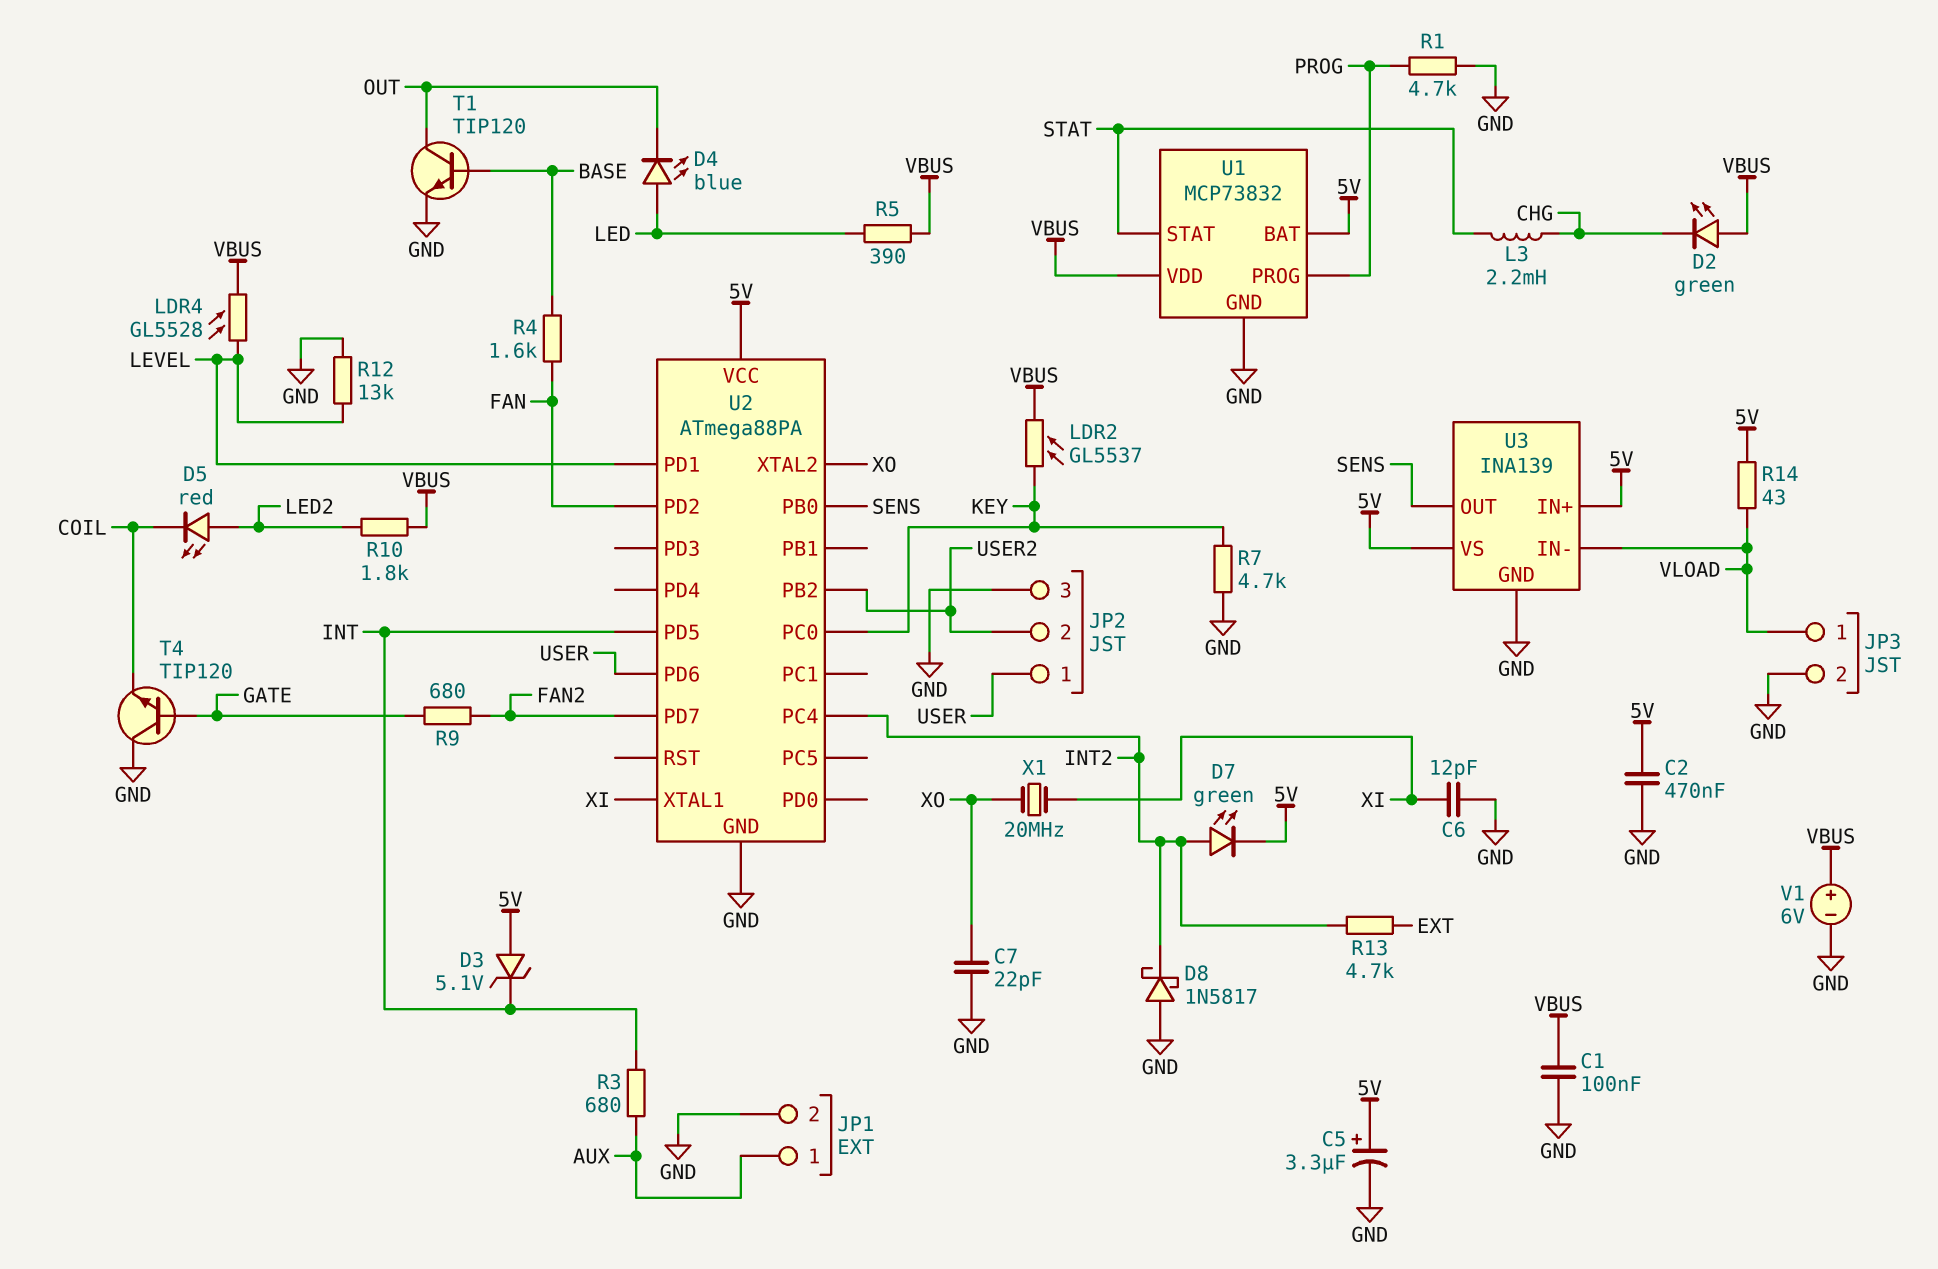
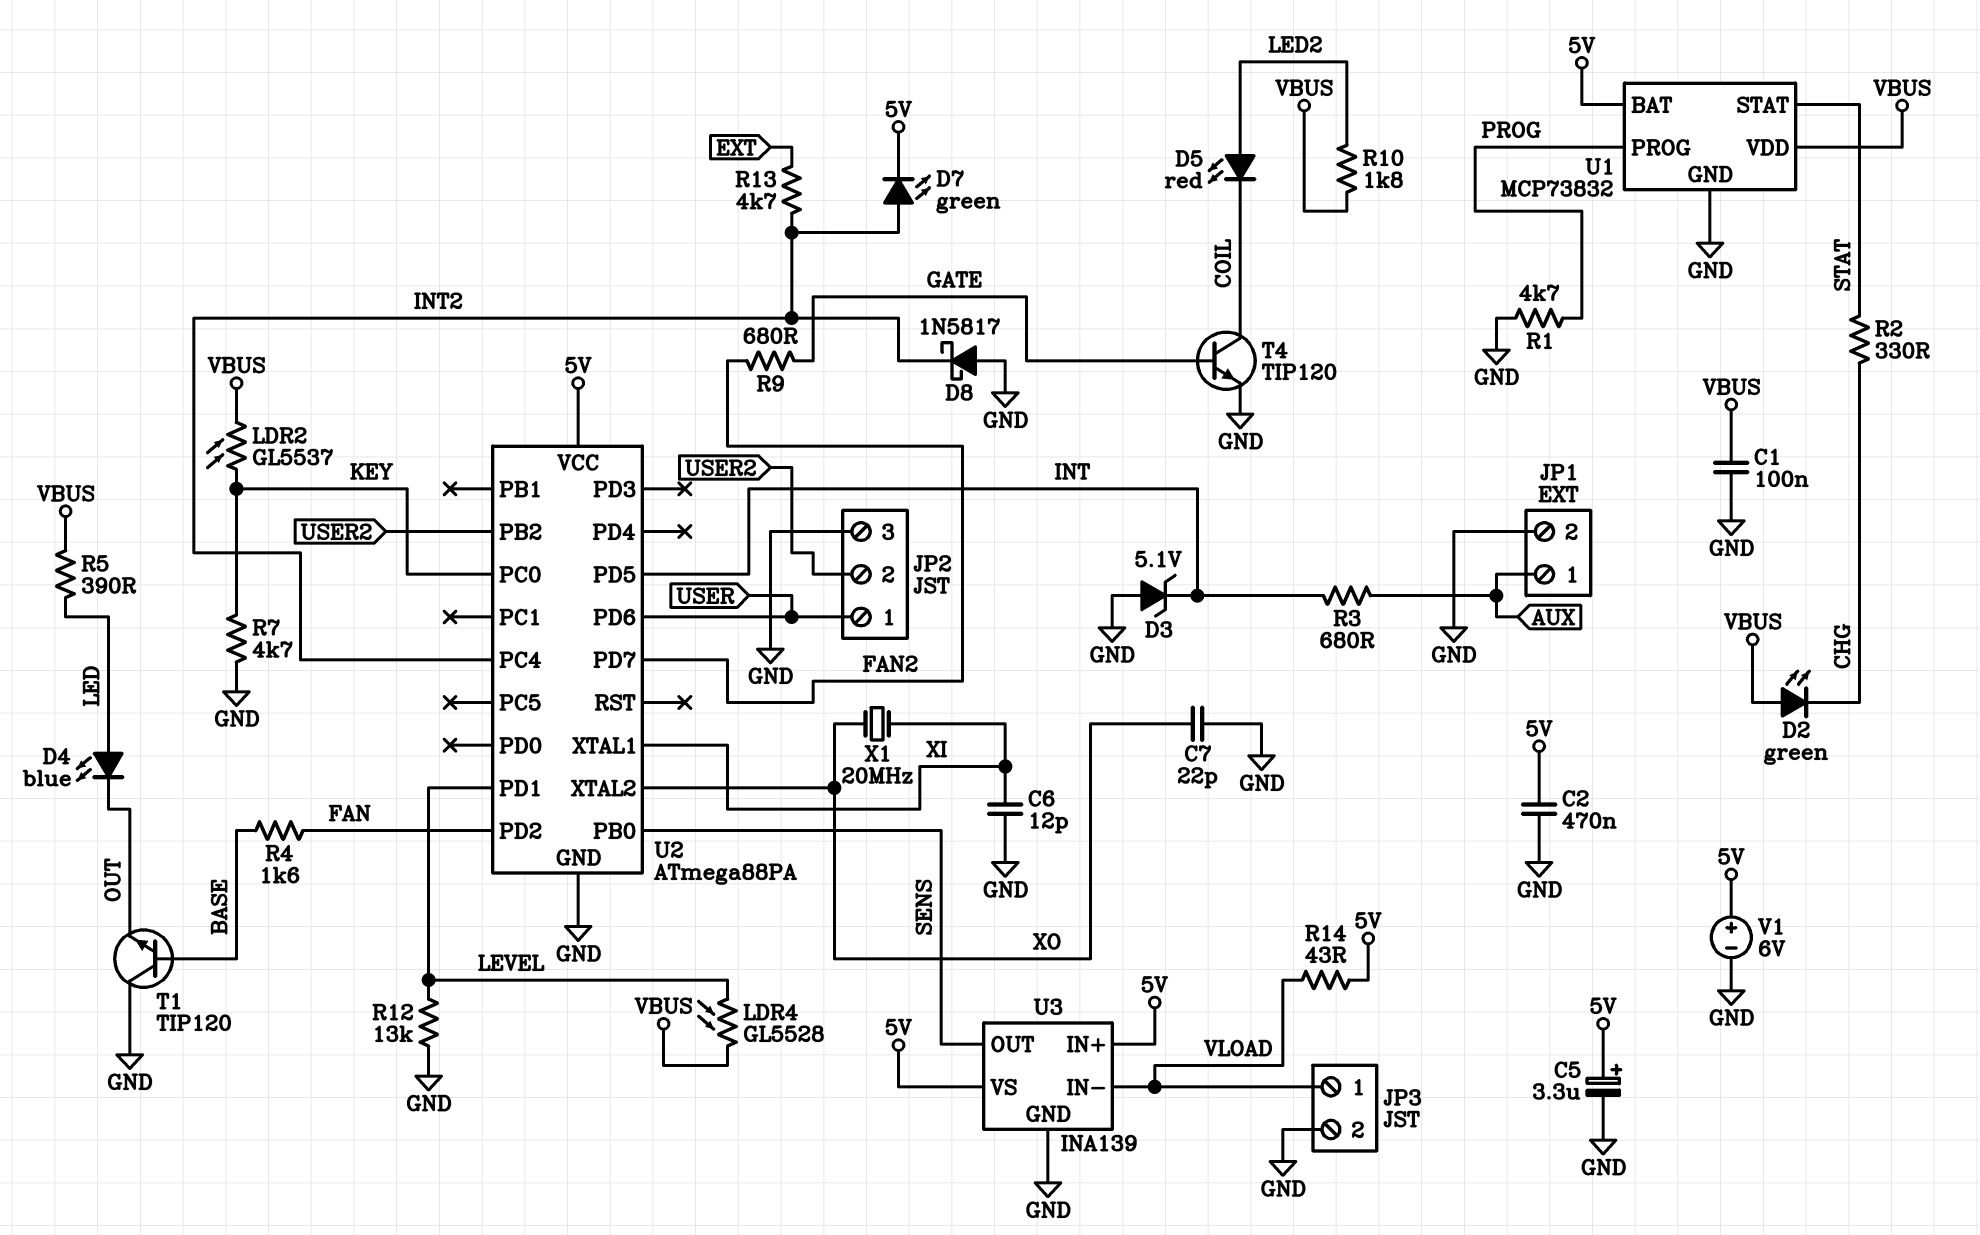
D3: zener 5.1V (A 5V, K INT) -> zener 5.1V (A GND, K INT)
L3: 2.2mH (CHG, STAT) -> none
R2: none -> 330 (CHG, STAT)
T1: NPN TIP120 (B BASE, C OUT, E GND) -> NPN TIP120 (B BASE, C GND, E OUT)
T4: NPN TIP120 (B GATE, C GND, E COIL) -> NPN TIP120 (B GATE, C COIL, E GND)
V1: 6V (plus VBUS, minus GND) -> 6V (plus 5V, minus GND)

